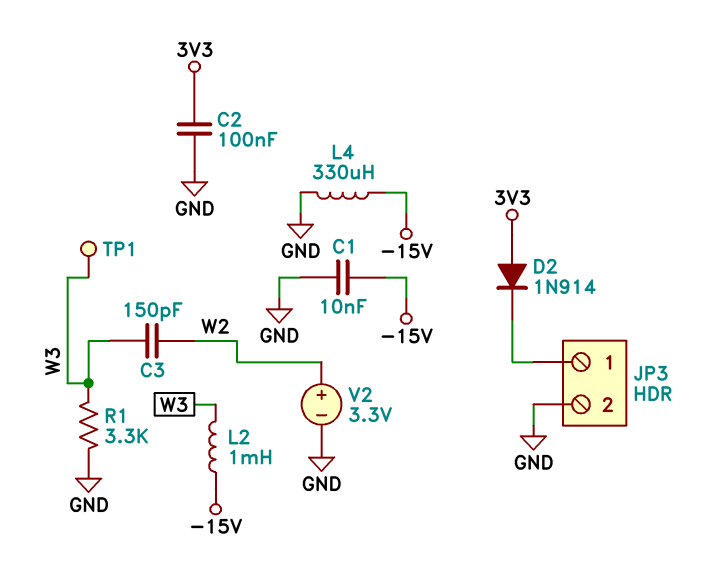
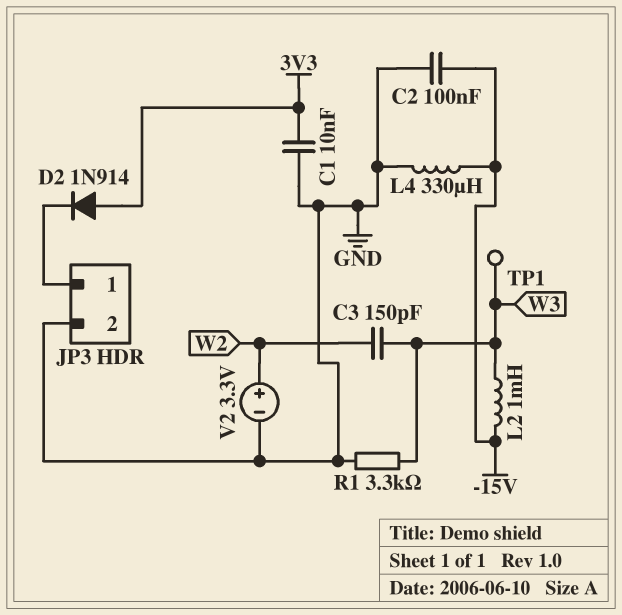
C1: 10nF (-15V, GND) -> 10nF (3V3, GND)
C2: 100nF (3V3, GND) -> 100nF (-15V, GND)

